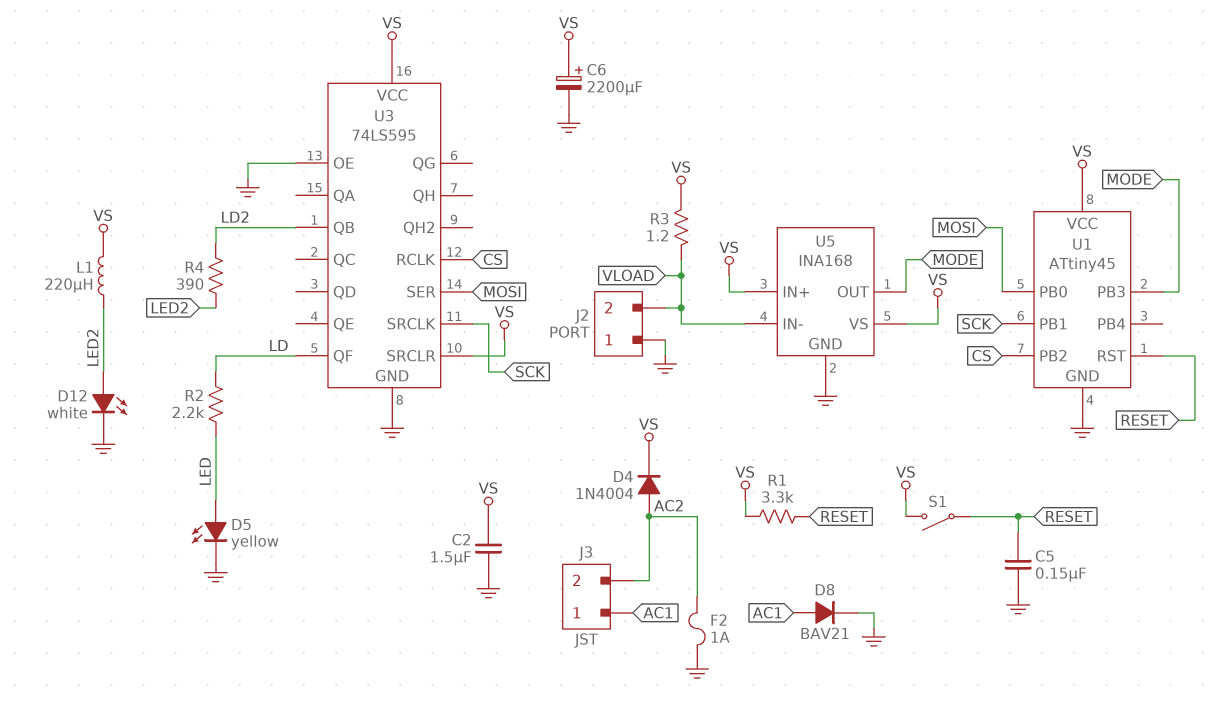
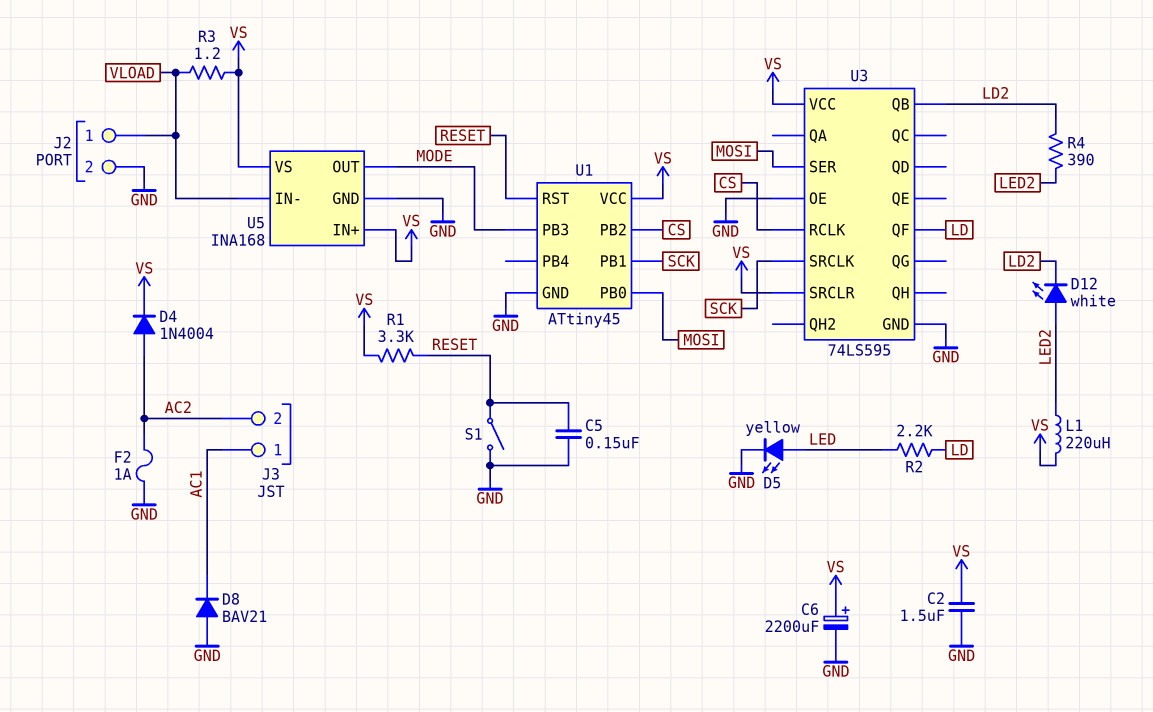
D8: diode BAV21 (A AC1, K GND) -> diode BAV21 (A GND, K AC1)
D12: LED white (A LED2, K GND) -> LED white (A LED2, K LD2)
J2 pin 1: GND -> VLOAD
J2 pin 2: VLOAD -> GND
S1: switch (RESET, VS) -> switch (GND, RESET)

